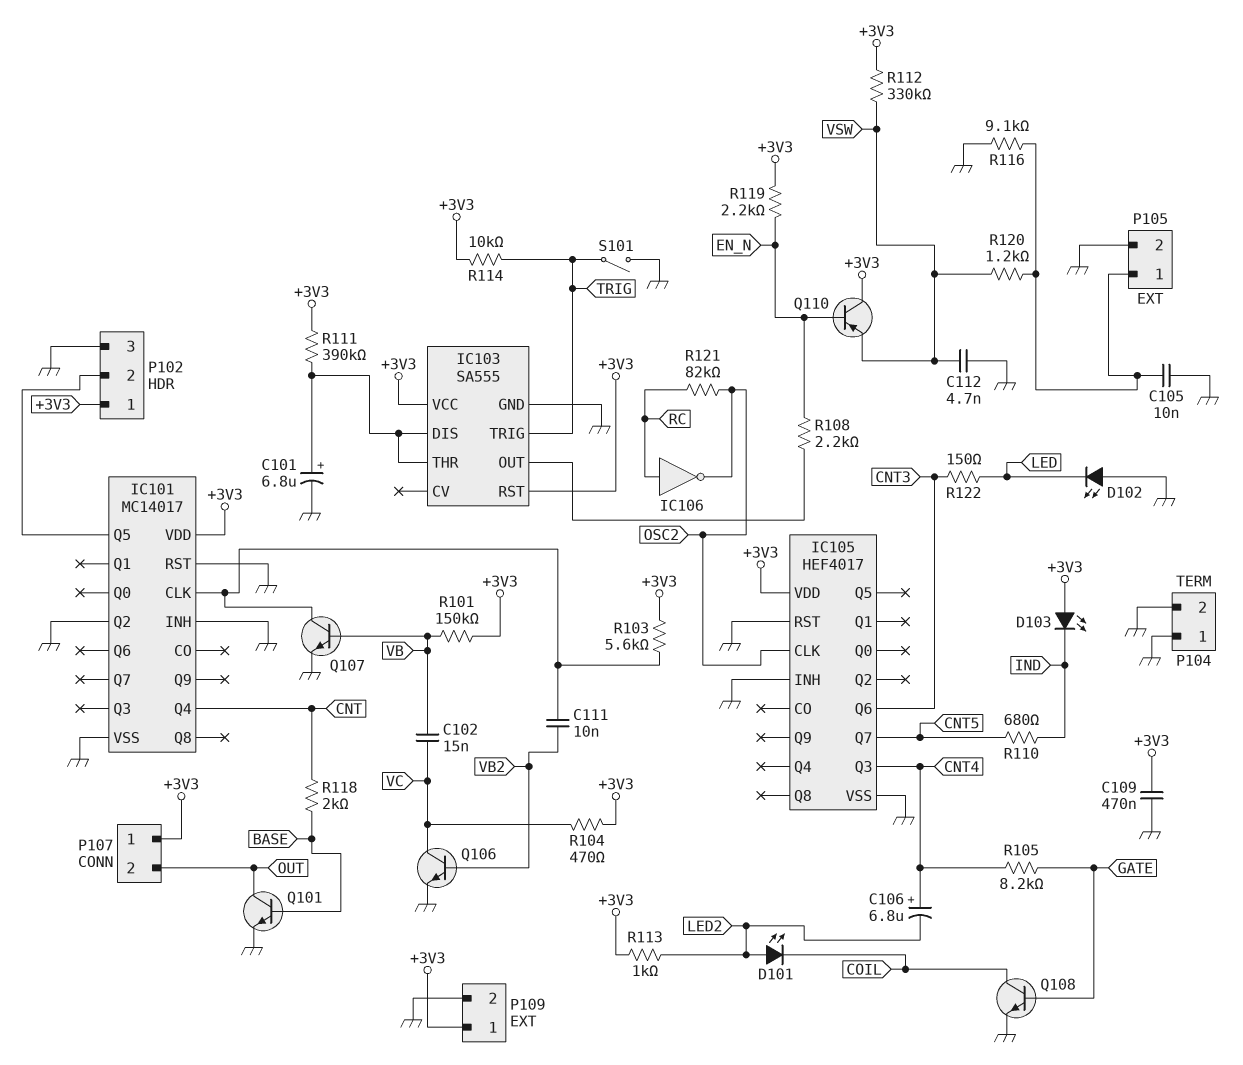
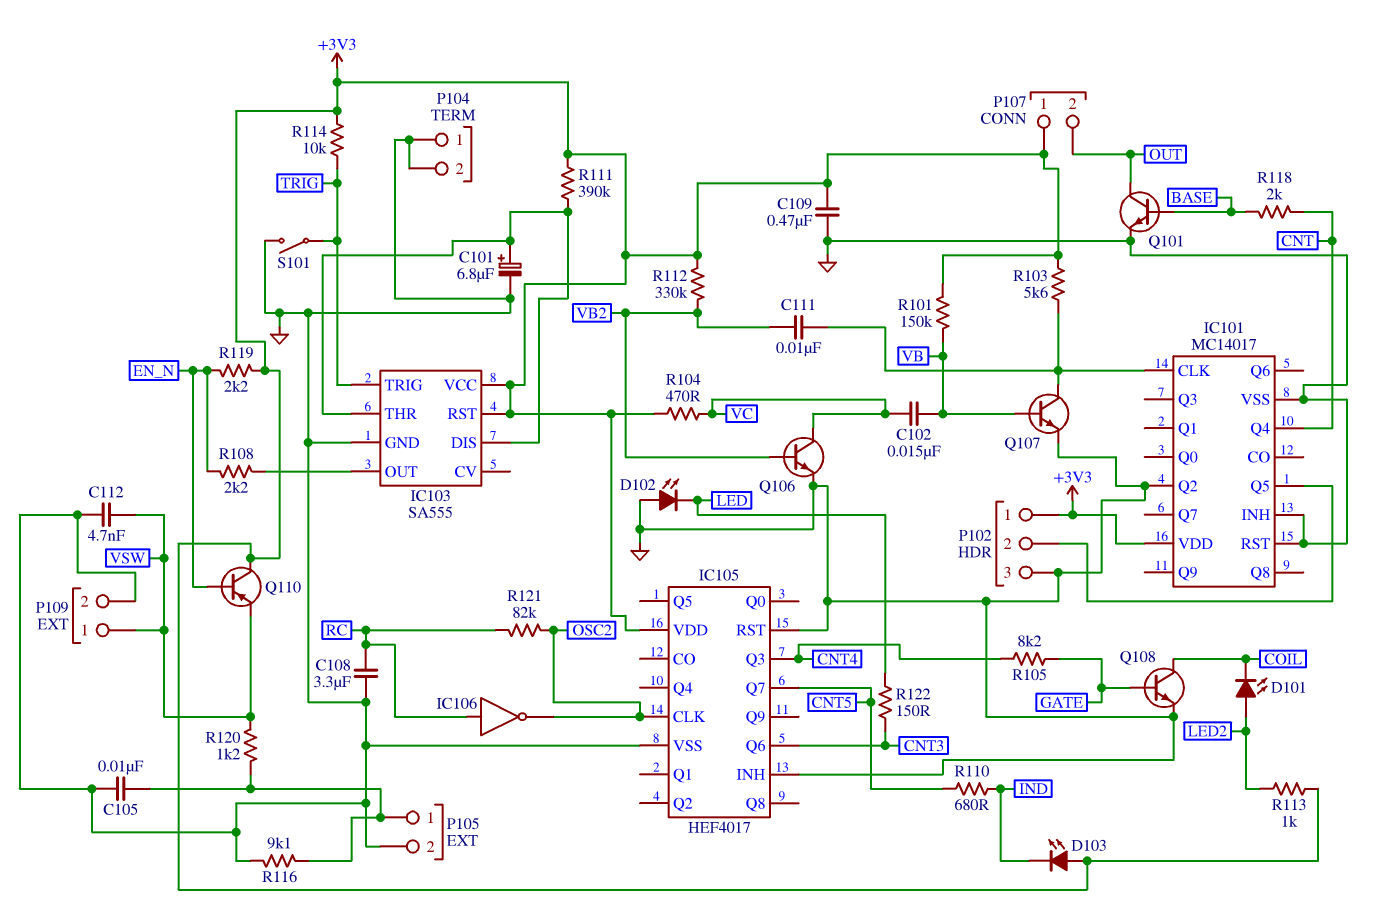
C106: 6.8uF (plus CNT4, minus LED2) -> none
C108: none -> 3.3uF (GND, RC)
P109 pin 1: +3V3 -> VSW
R112: 330k (+3V3, VSW) -> 330k (+3V3, VB2)

